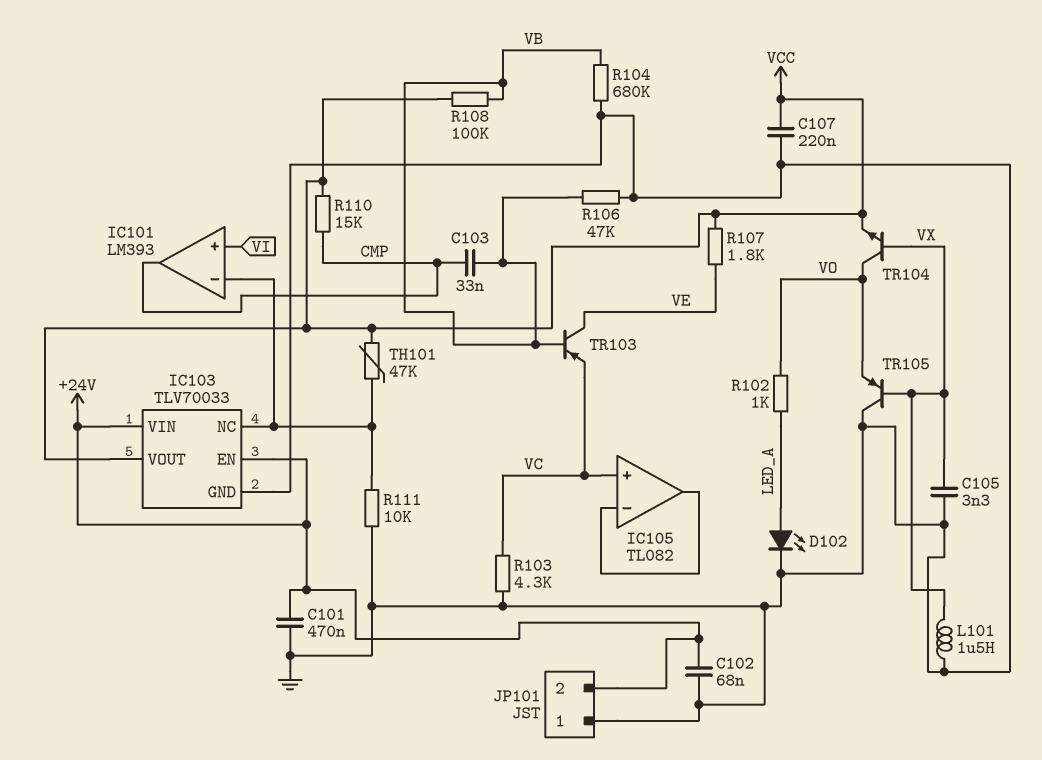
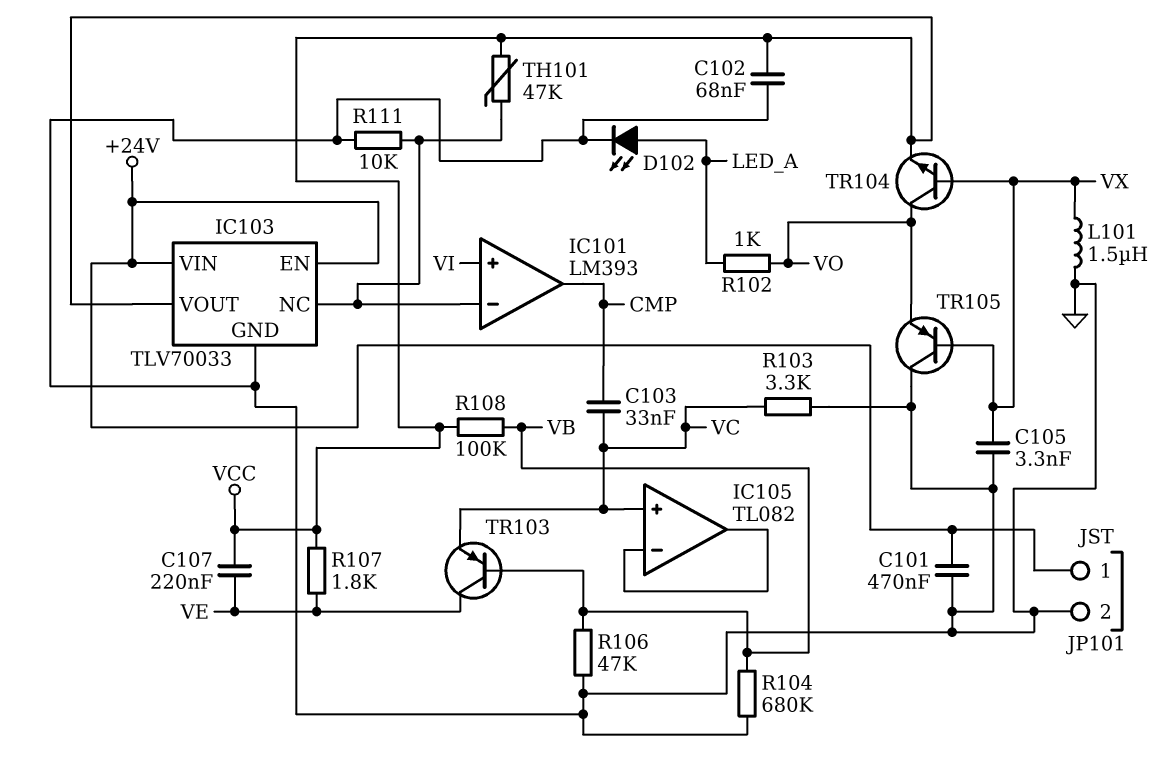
C102: 68nF (+24V, GND) -> 68nF (GND, VCC)
C103: 33nF (CMP, VB) -> 33nF (CMP, VC)
C107: 220nF (GND, VCC) -> 220nF (VCC, VE)
JP101 pin 1: GND -> +24V
JP101 pin 2: +24V -> GND
R103: 4.3k (GND, VC) -> 3.3k (GND, VC)
R110: 15k (CMP, VCC) -> none

